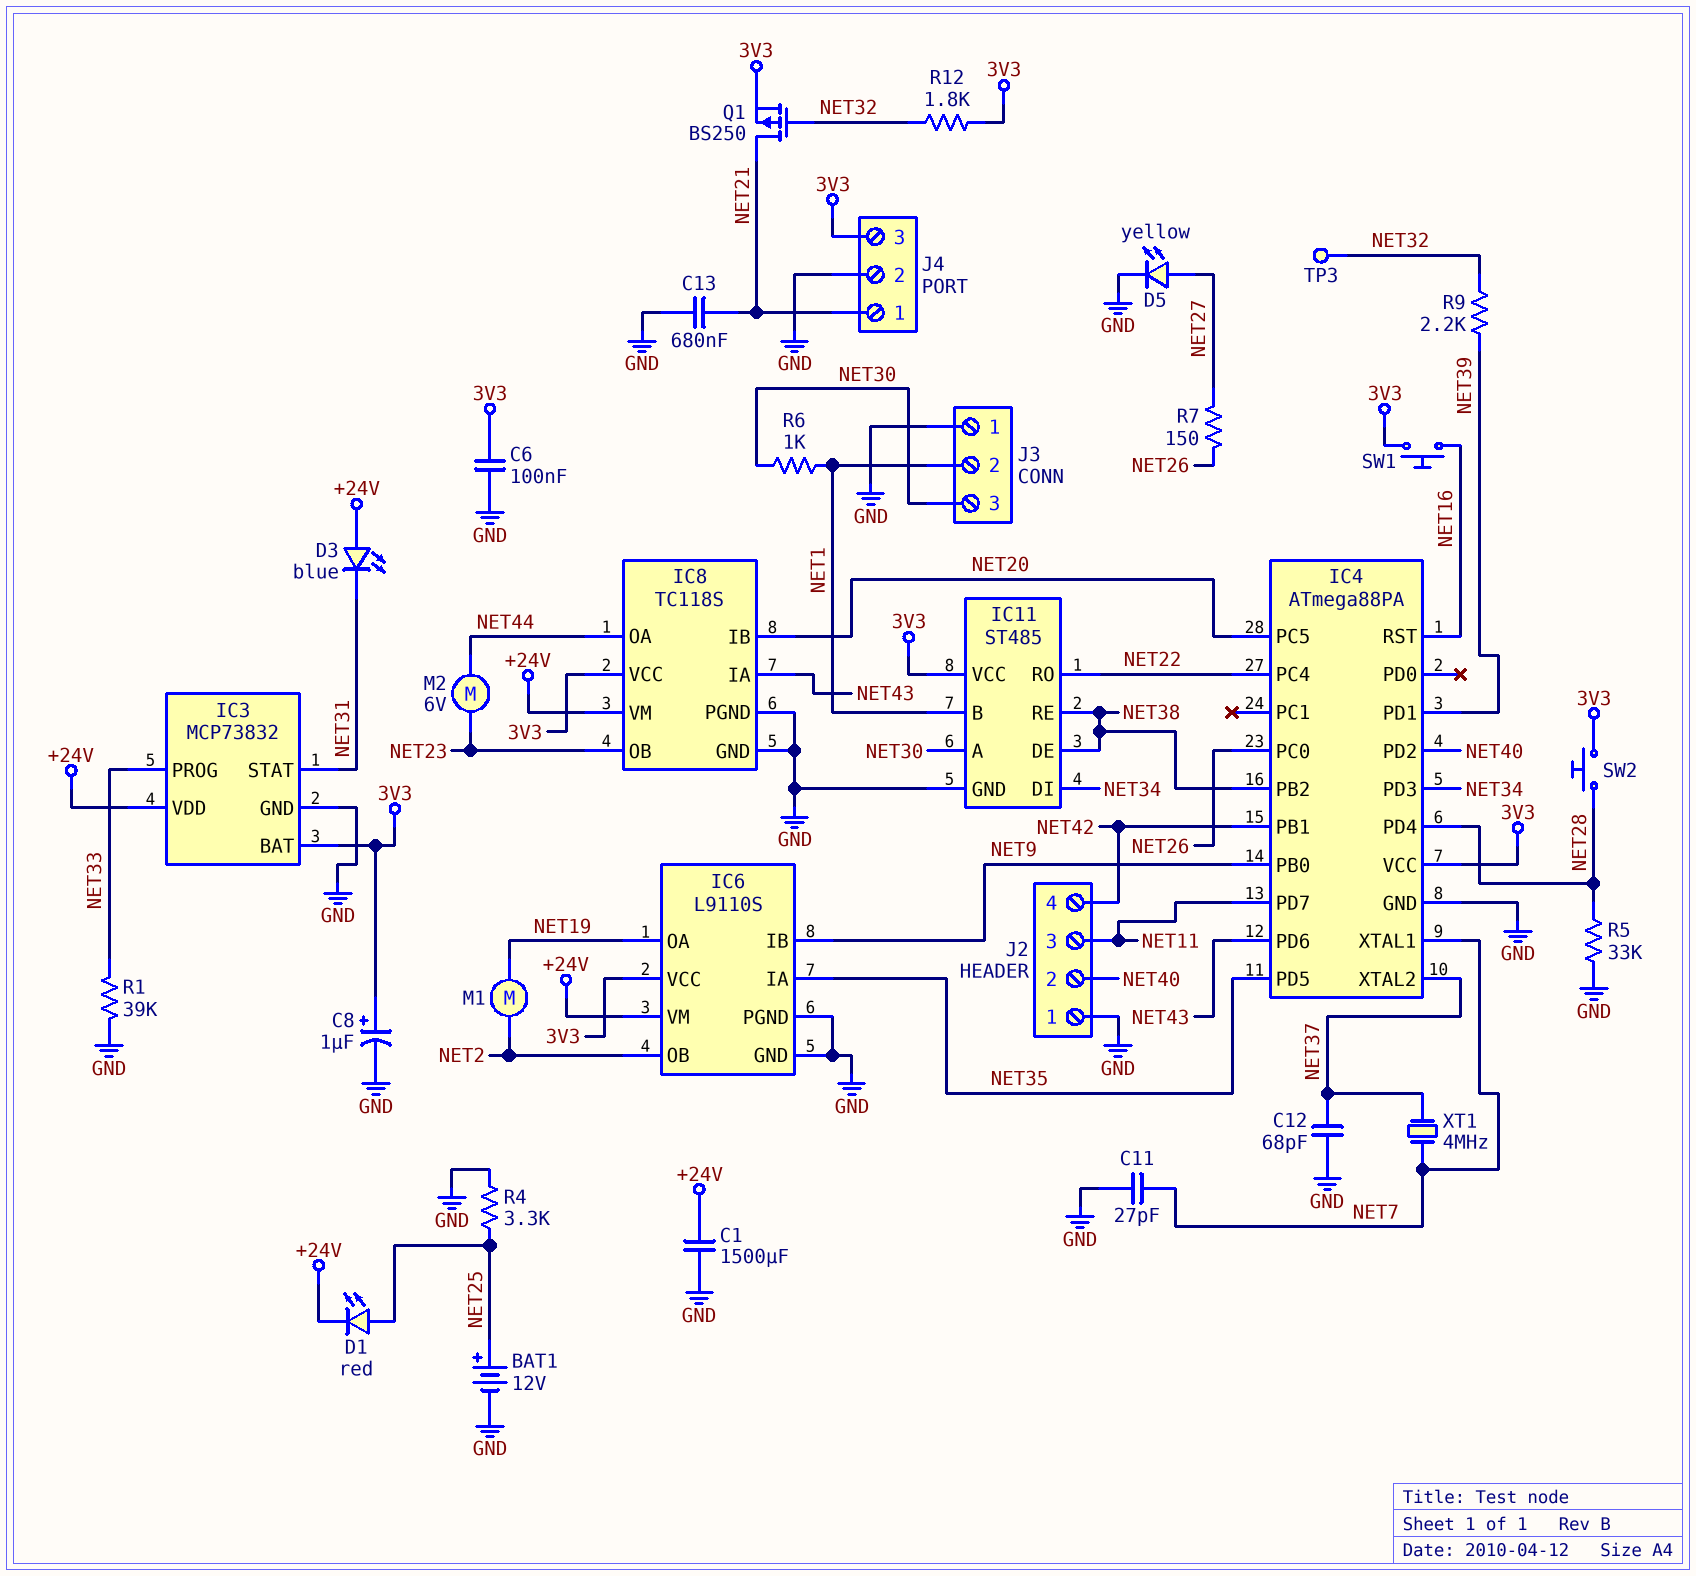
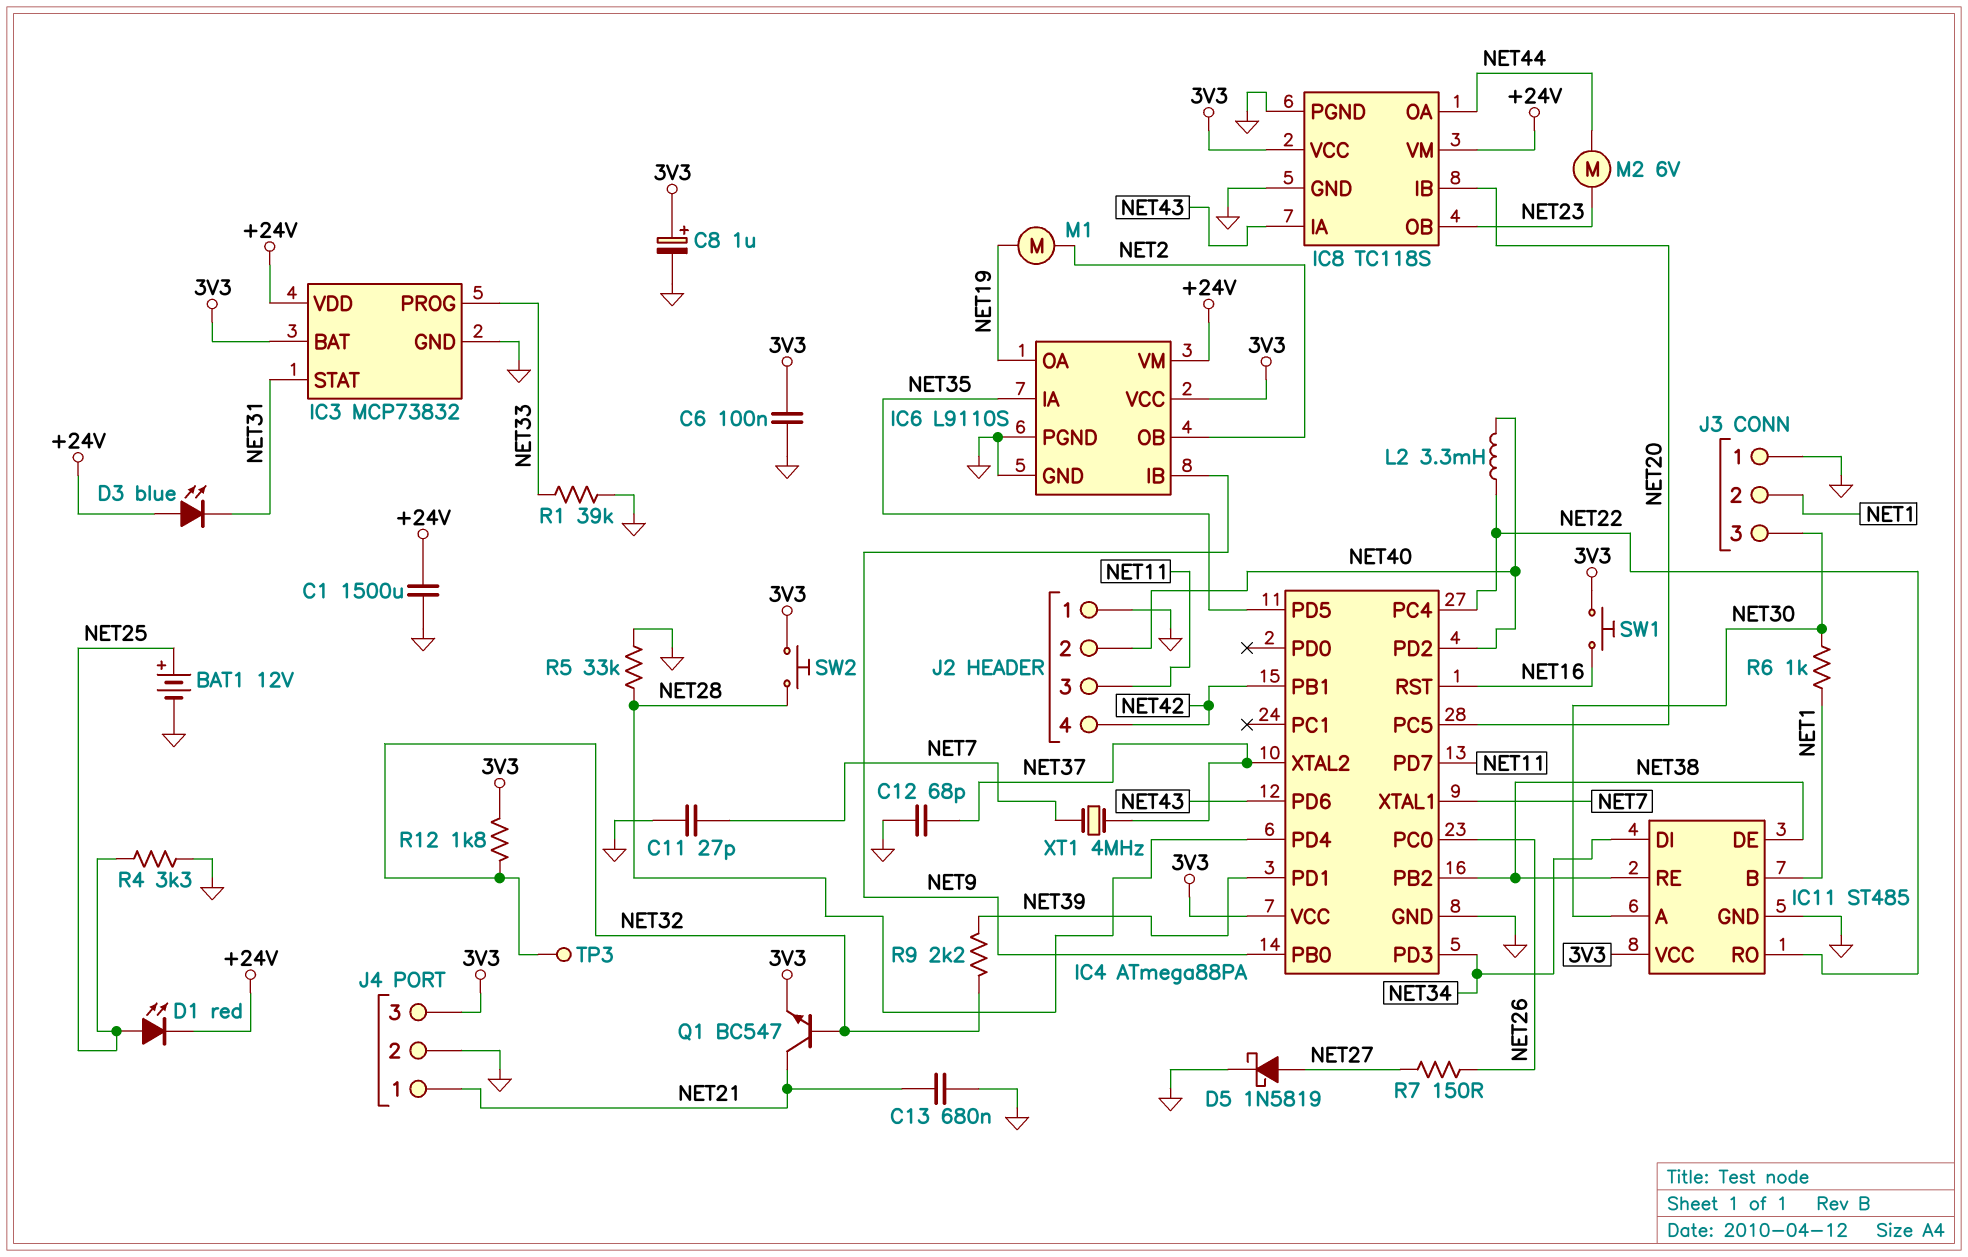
D5: LED yellow (A NET27, K GND) -> schottky 1N5819 (A NET27, K GND)
L2: none -> 3.3mH (NET22, NET40)
Q1: PMOS BS250 (G NET32, D NET21, S 3V3) -> NPN BC547 (B NET32, C NET21, E 3V3)

